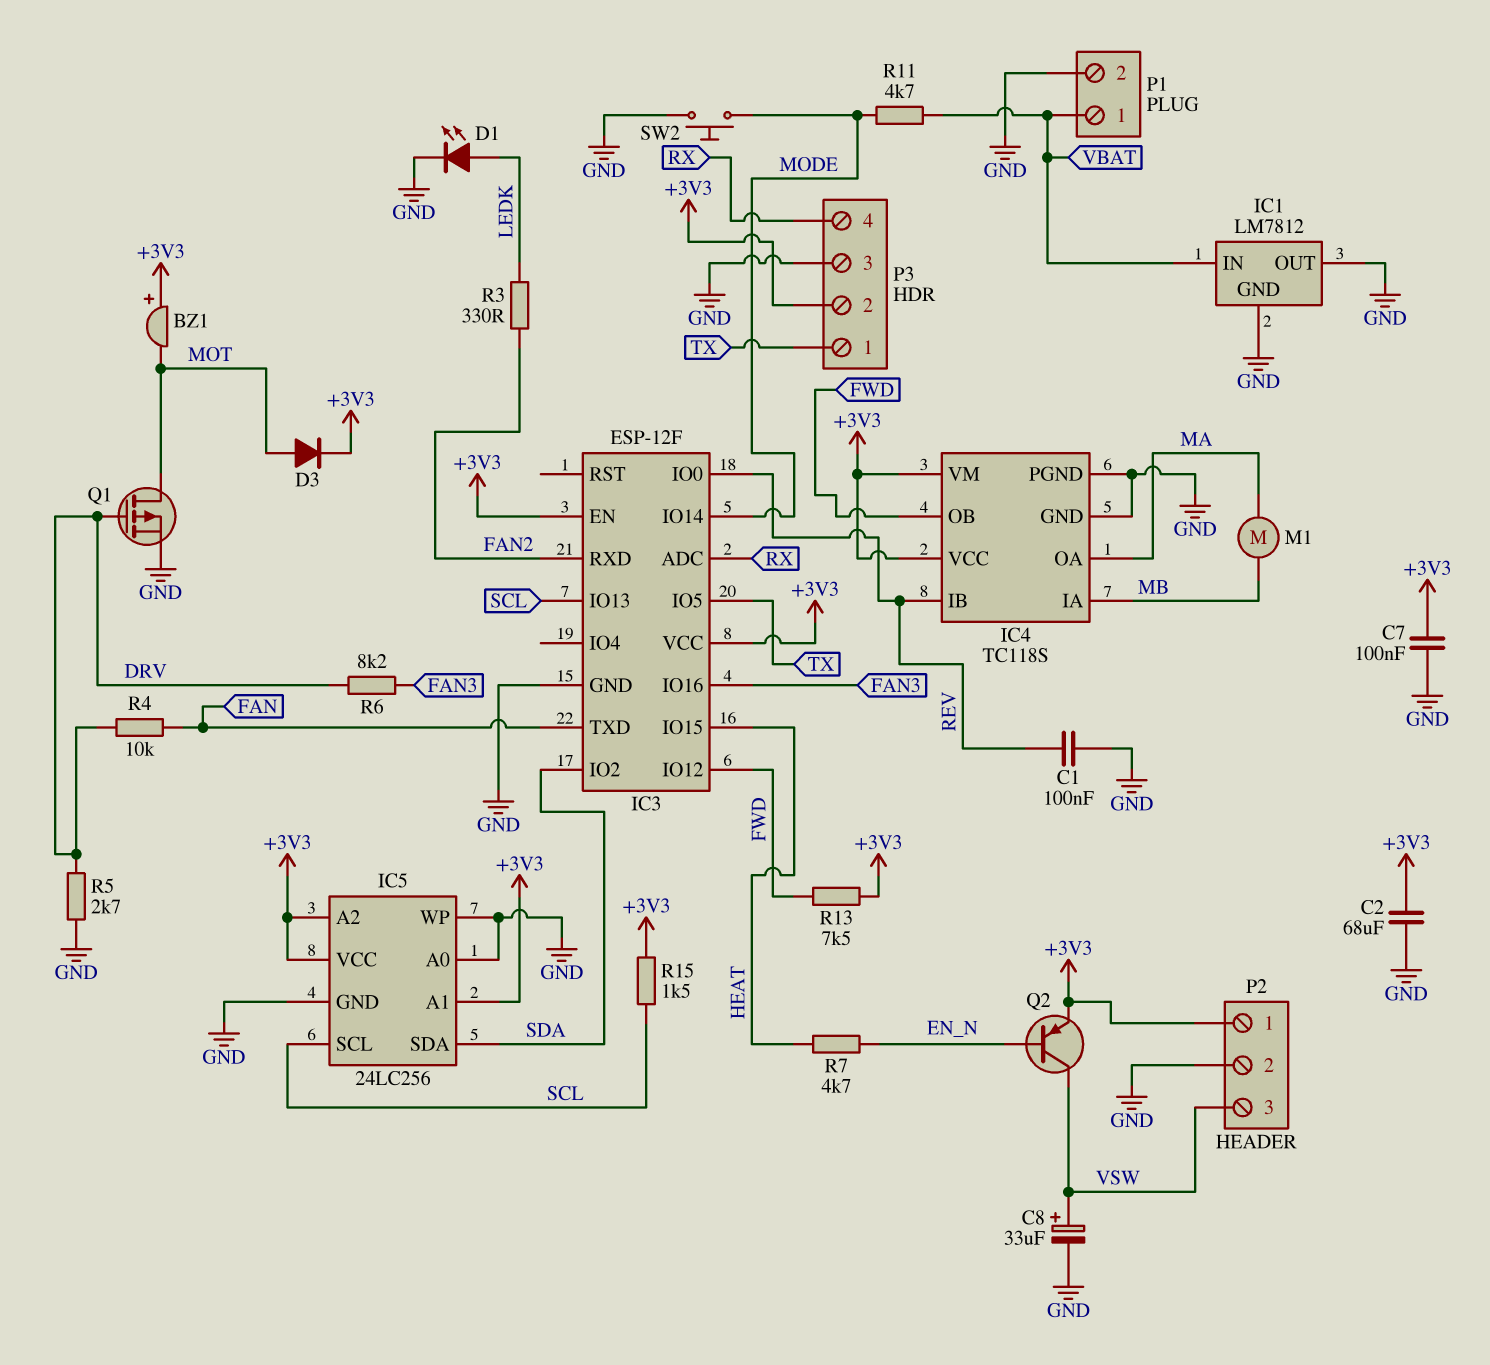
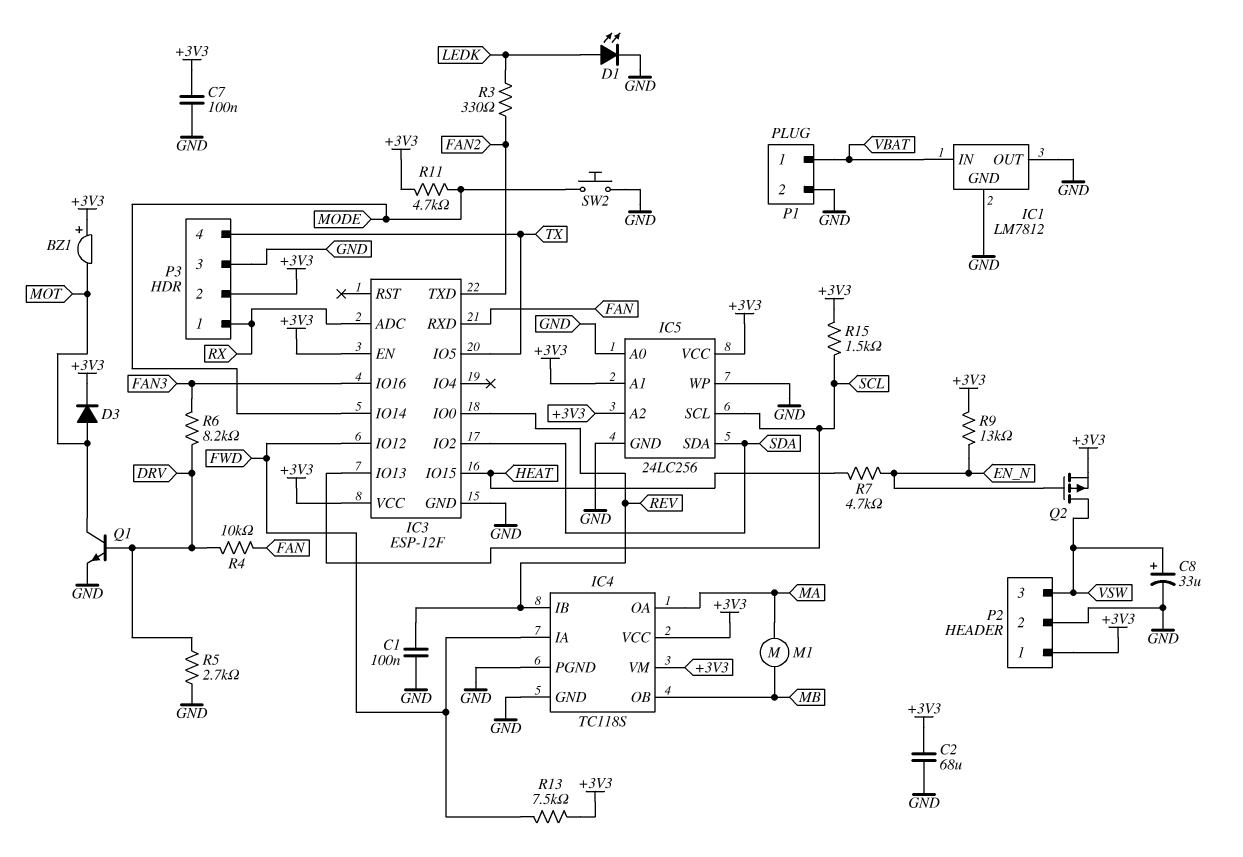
IC3 pin RXD: FAN2 -> FAN
IC3 pin TXD: FAN -> FAN2
IC4 pin IA: MB -> FWD
IC4 pin OB: FWD -> MB
P3 pin 1: TX -> RX
P3 pin 4: RX -> TX
Q1: PMOS (G DRV, D MOT, S GND) -> NPN (B DRV, C MOT, E GND)
Q2: PNP (B EN_N, C VSW, E +3V3) -> PMOS (G EN_N, D VSW, S +3V3)
R9: none -> 13k (+3V3, EN_N)
R11: 4.7k (MODE, VBAT) -> 4.7k (+3V3, MODE)

